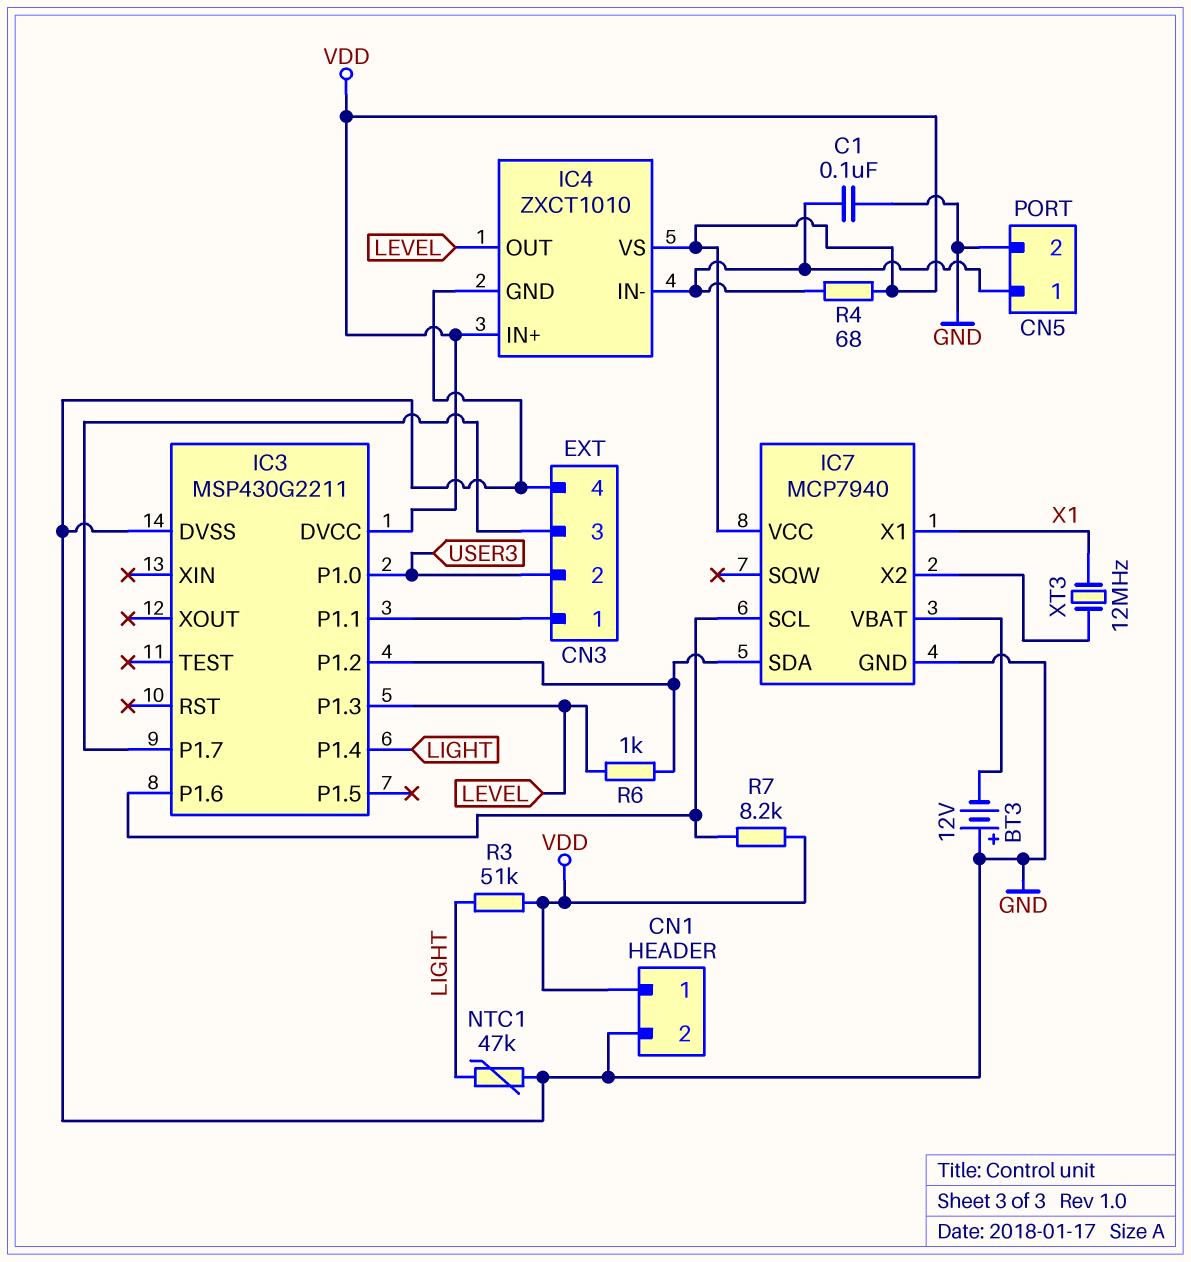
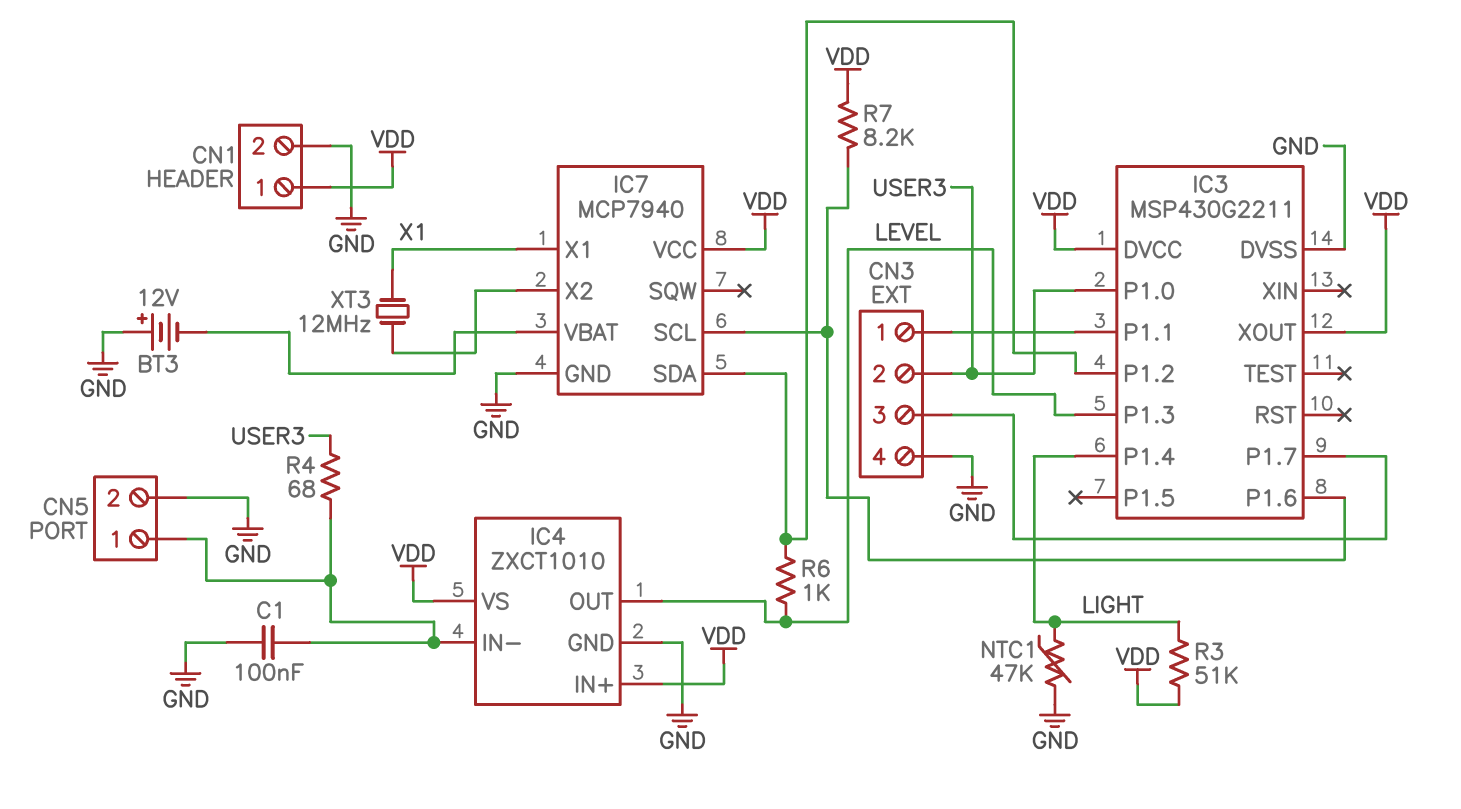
IC3 pin XOUT: none -> VDD
R4: 68 (CN5/1, VDD) -> 68 (CN5/1, USER3)

